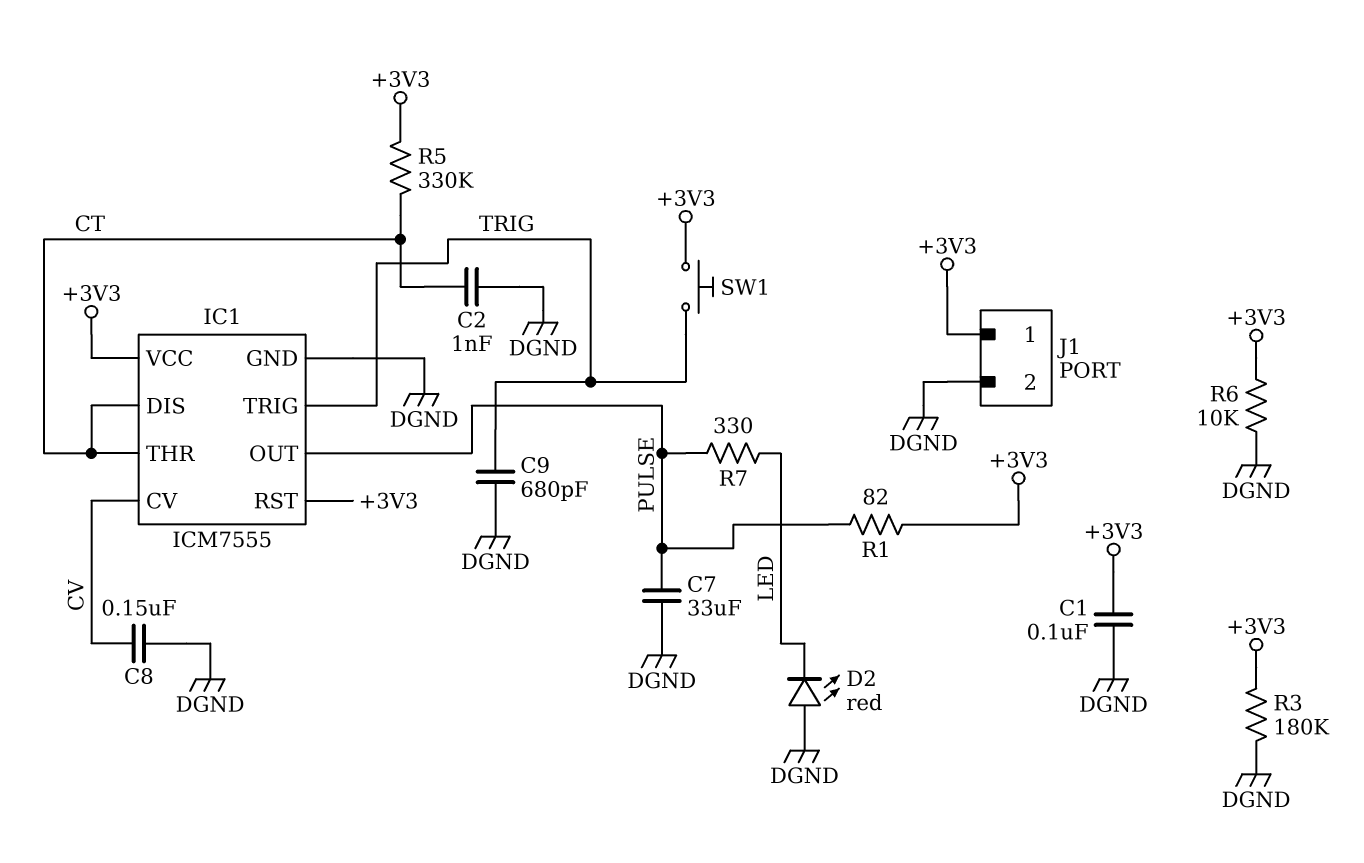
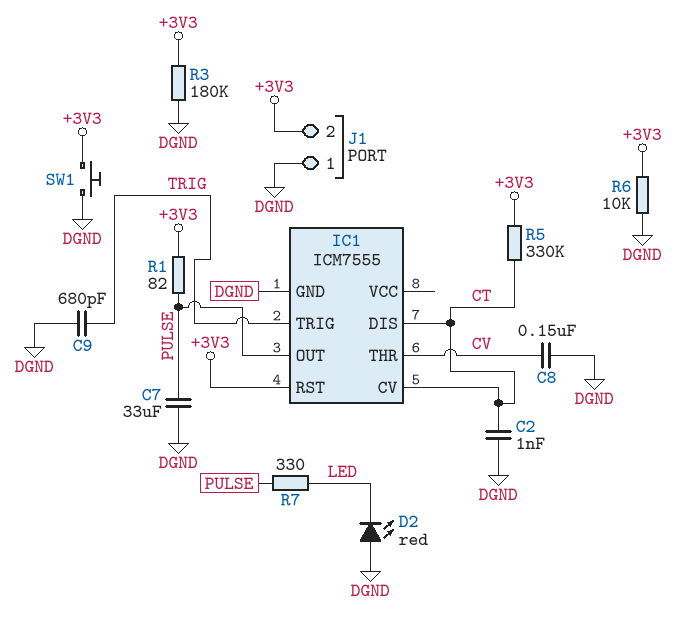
C1: 100nF (+3V3, DGND) -> none
IC1 pin CV: CV -> CT
IC1 pin THR: CT -> CV
IC1 pin VCC: +3V3 -> none
J1 pin 1: +3V3 -> DGND
J1 pin 2: DGND -> +3V3
SW1: button (+3V3, TRIG) -> button (+3V3, DGND)

